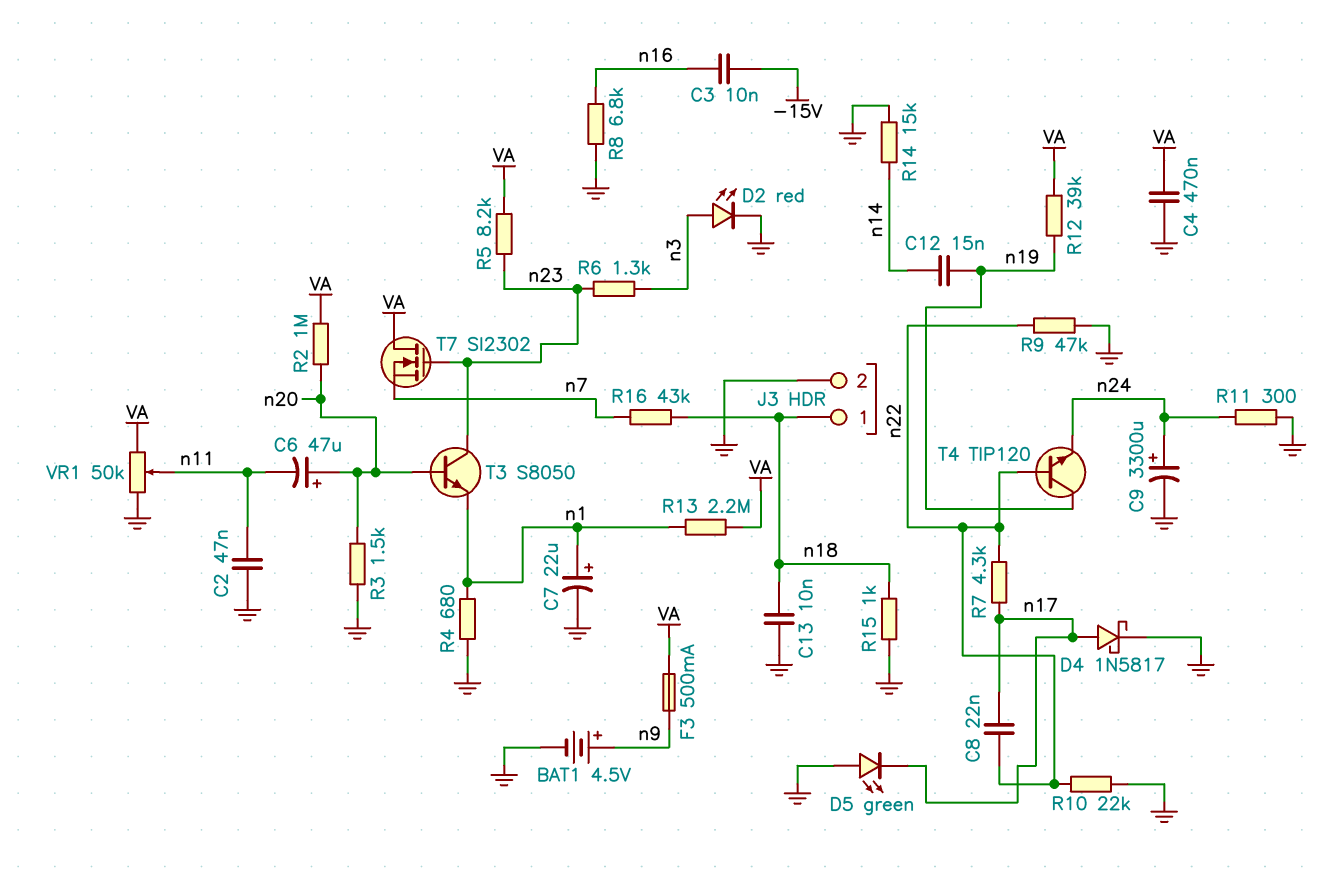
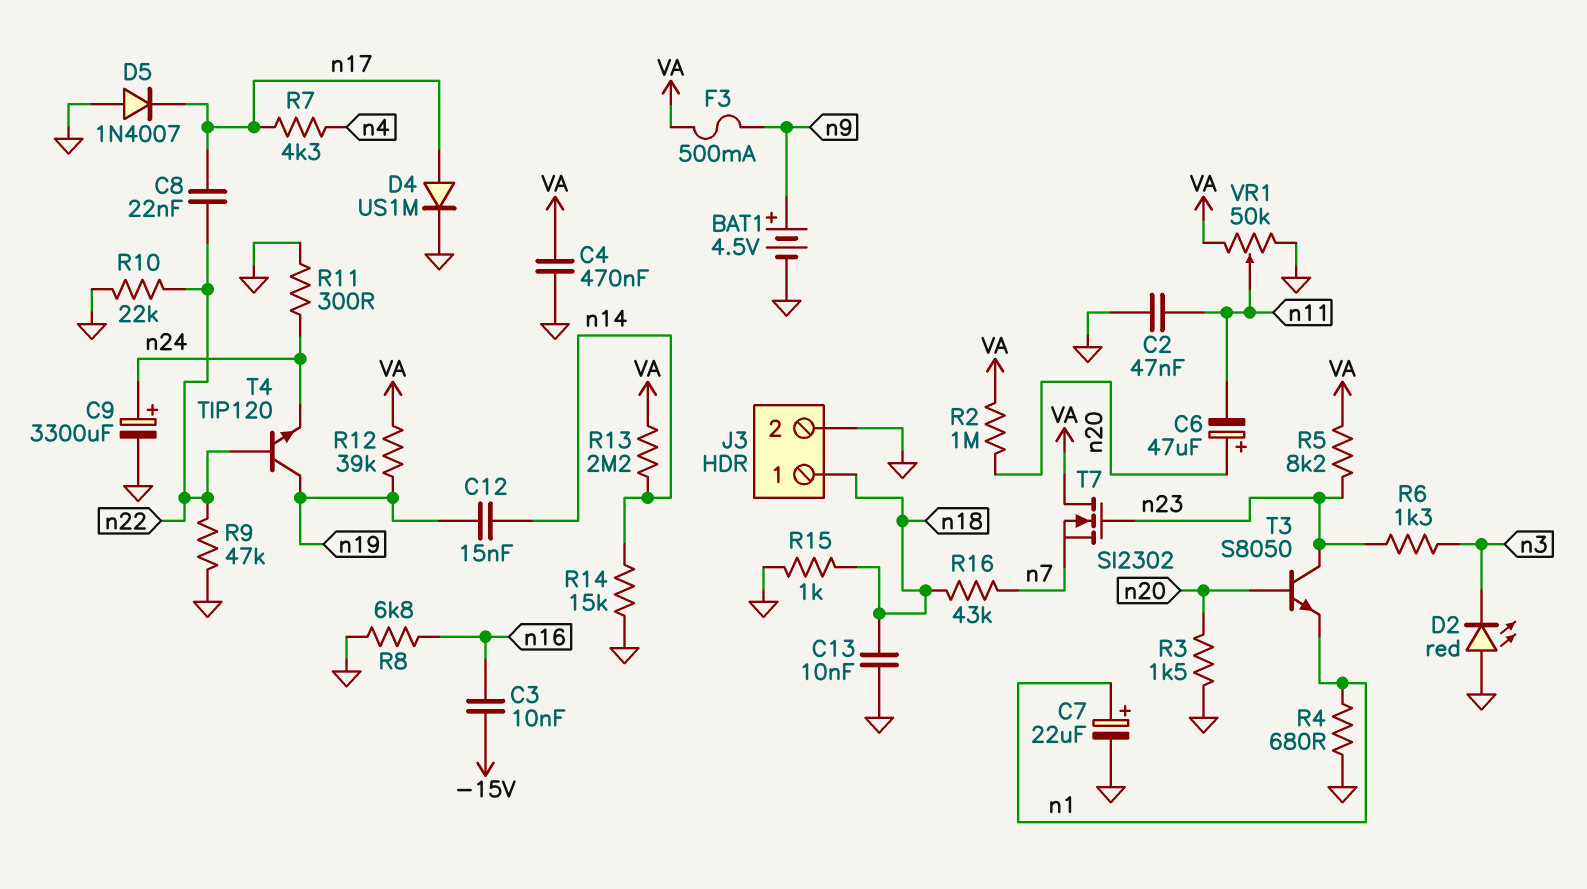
D2: LED red (A n3, K GND) -> LED red (A GND, K n3)
D4: schottky 1N5817 (A n17, K GND) -> diode US1M (A n17, K GND)
D5: LED green (A GND, K n17) -> diode 1N4007 (A GND, K n17)
R7: 4.3k (n17, n22) -> 4.3k (n4, n17)
R13: 2.2M (VA, n1) -> 2.2M (VA, n14)

